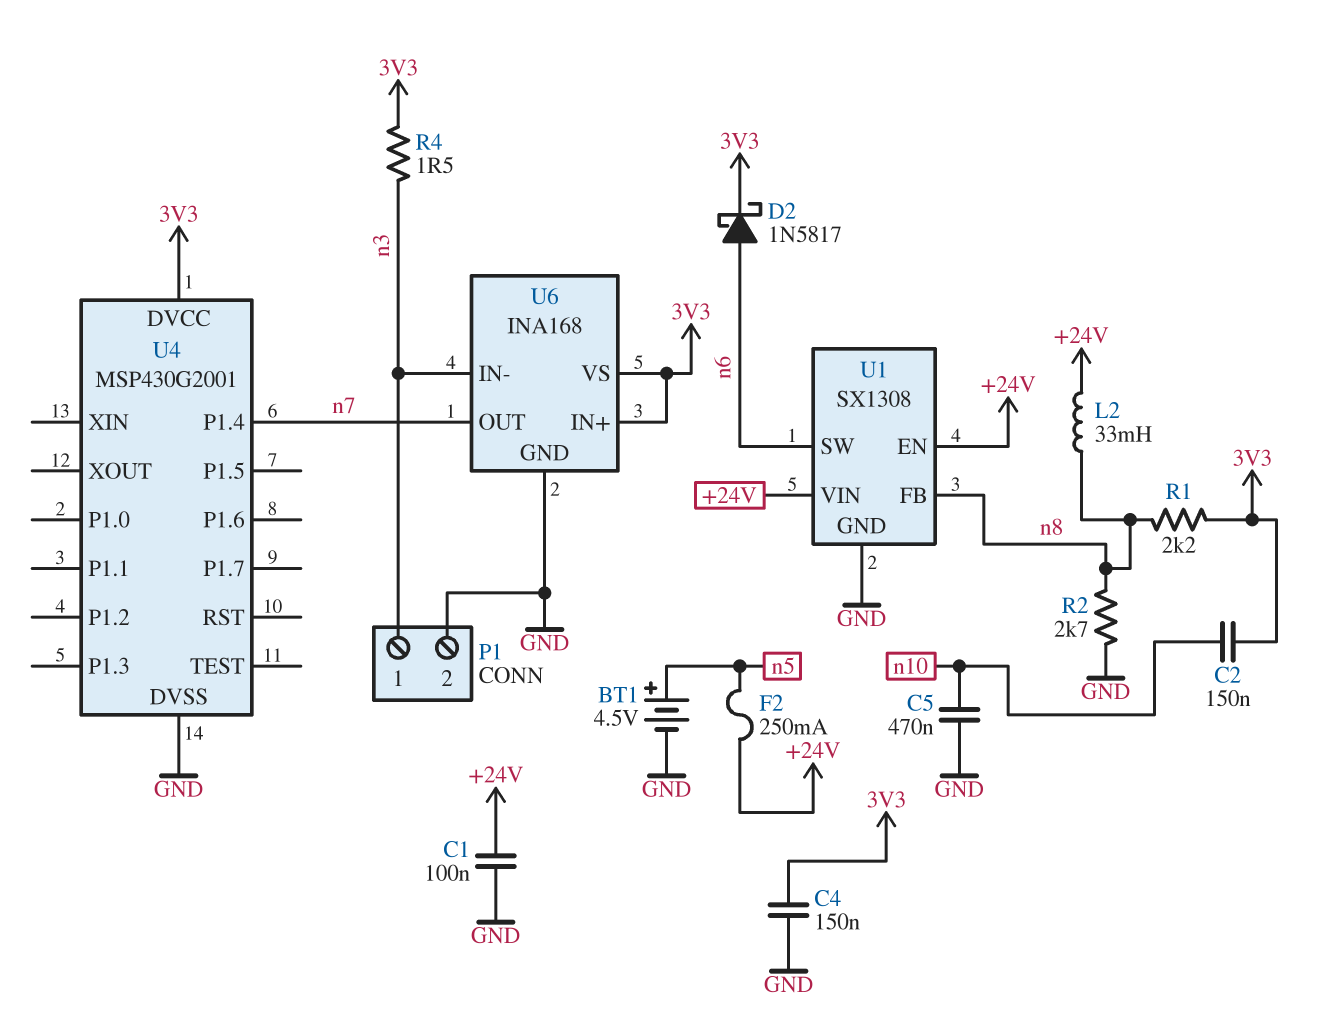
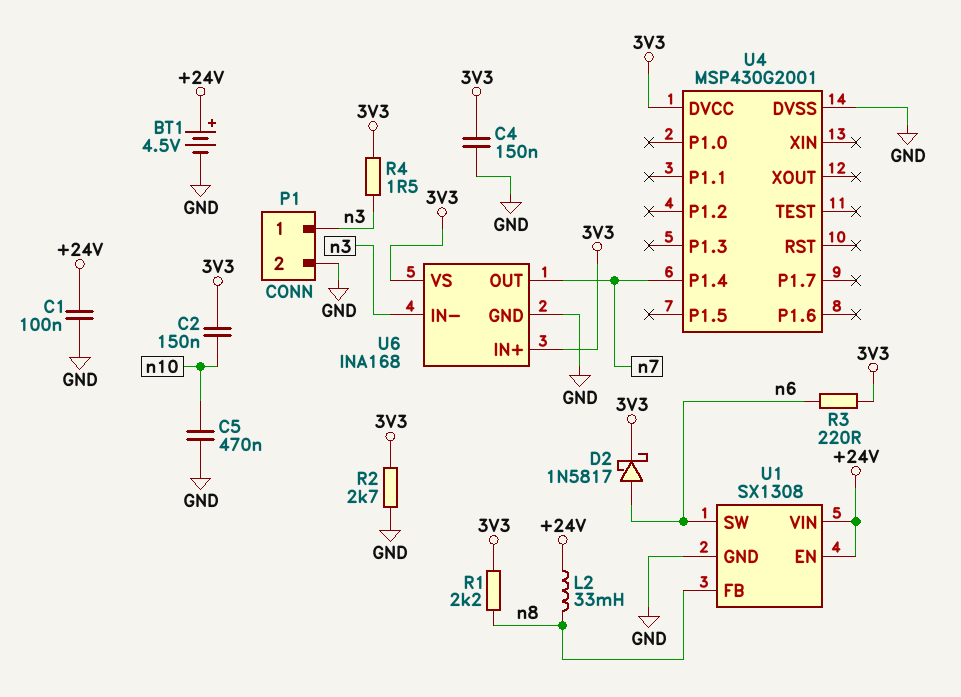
BT1: 4.5V (plus n5, minus GND) -> 4.5V (plus +24V, minus GND)
F2: 250mA (+24V, n5) -> none
R2: 2.7k (GND, n8) -> 2.7k (3V3, GND)
R3: none -> 220 (3V3, n6)

